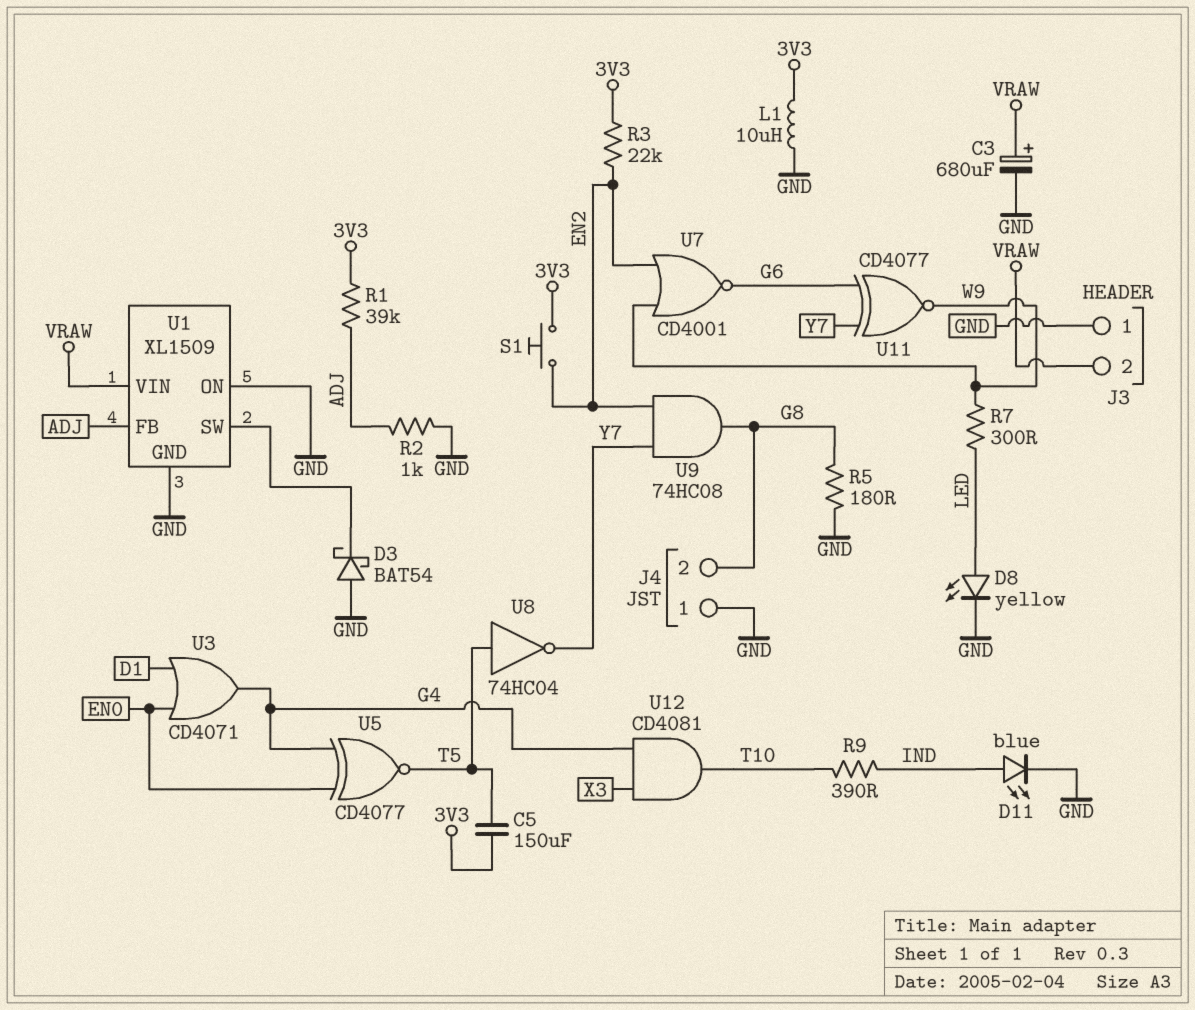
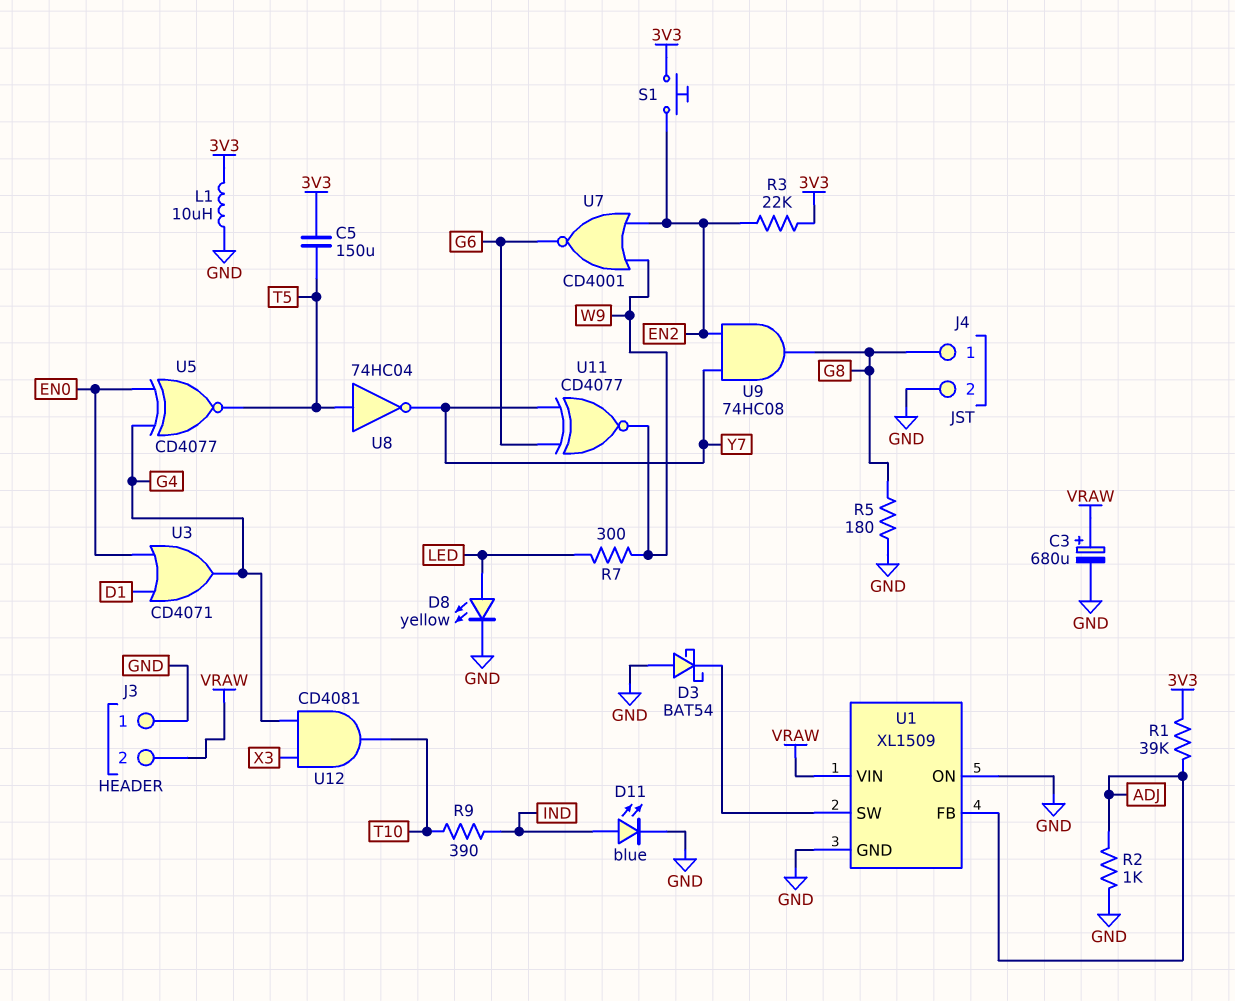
J4 pin 1: GND -> G8
J4 pin 2: G8 -> GND

